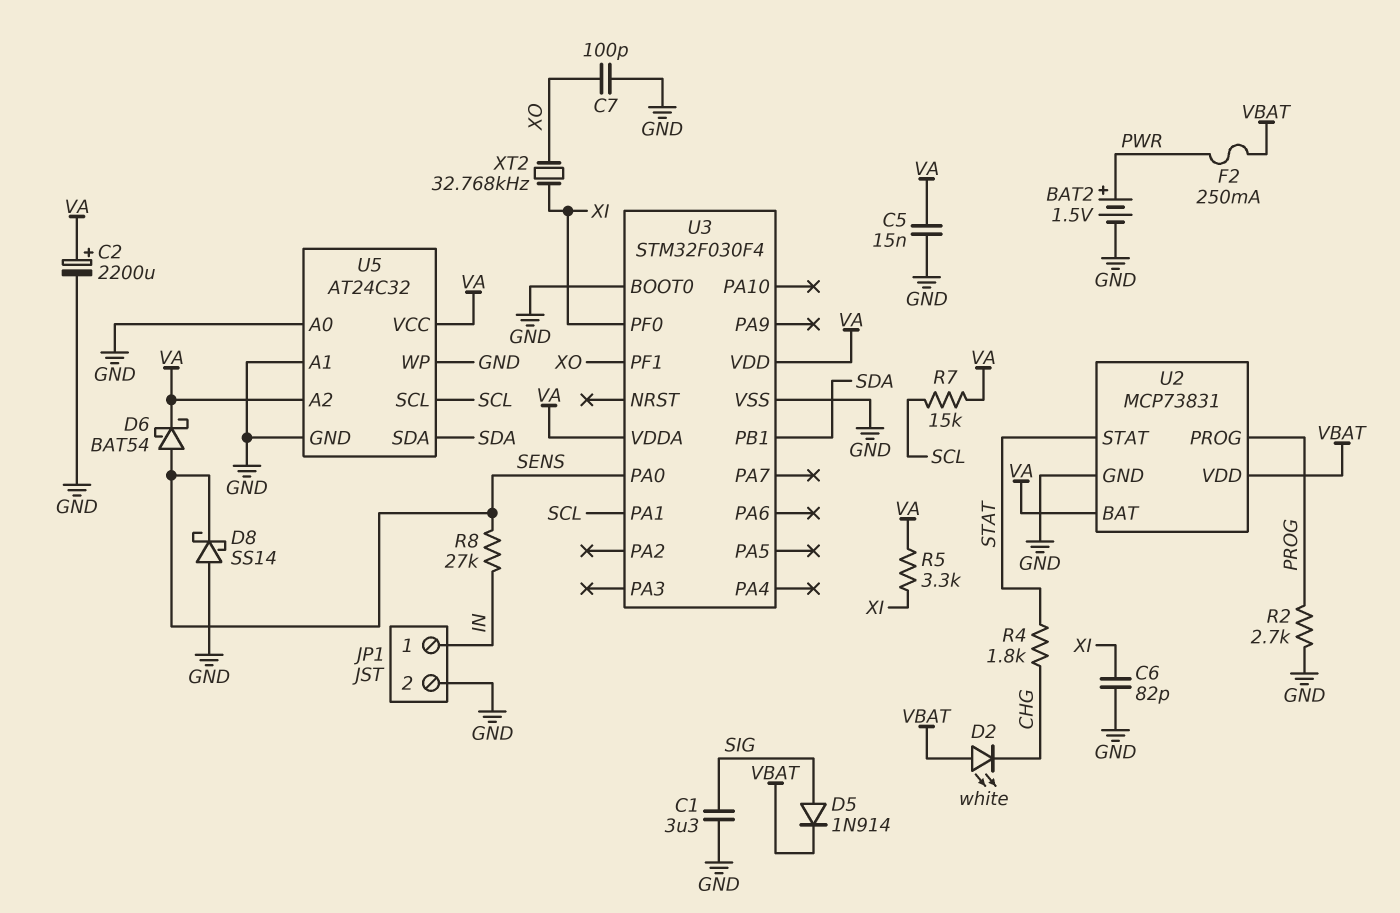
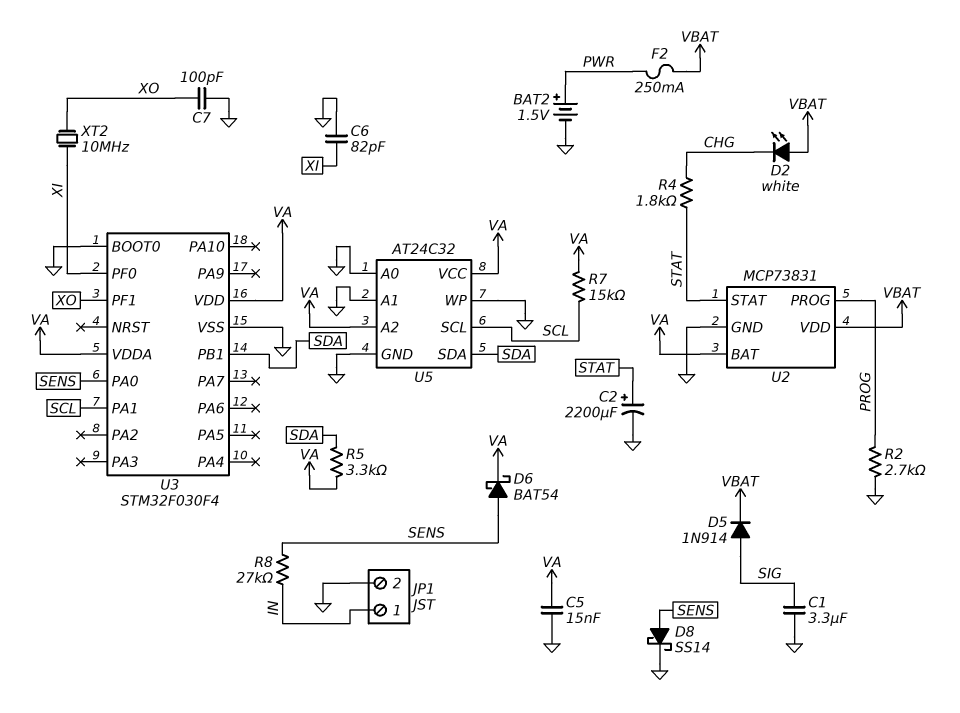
C2: 2200uF (plus VA, minus GND) -> 2200uF (plus STAT, minus GND)
D8: schottky SS14 (A GND, K SENS) -> schottky SS14 (A SENS, K GND)
R5: 3.3k (VA, XI) -> 3.3k (SDA, VA)
XT2: 32.768kHz (XI, XO) -> 10MHz (XI, XO)

